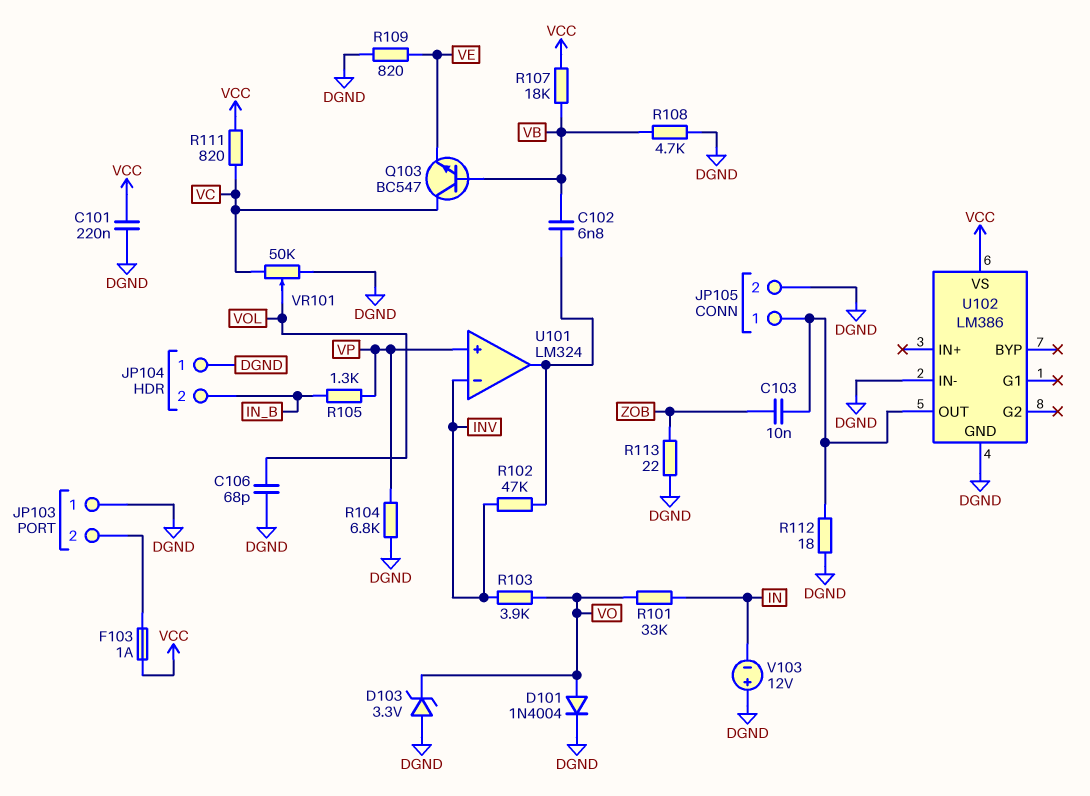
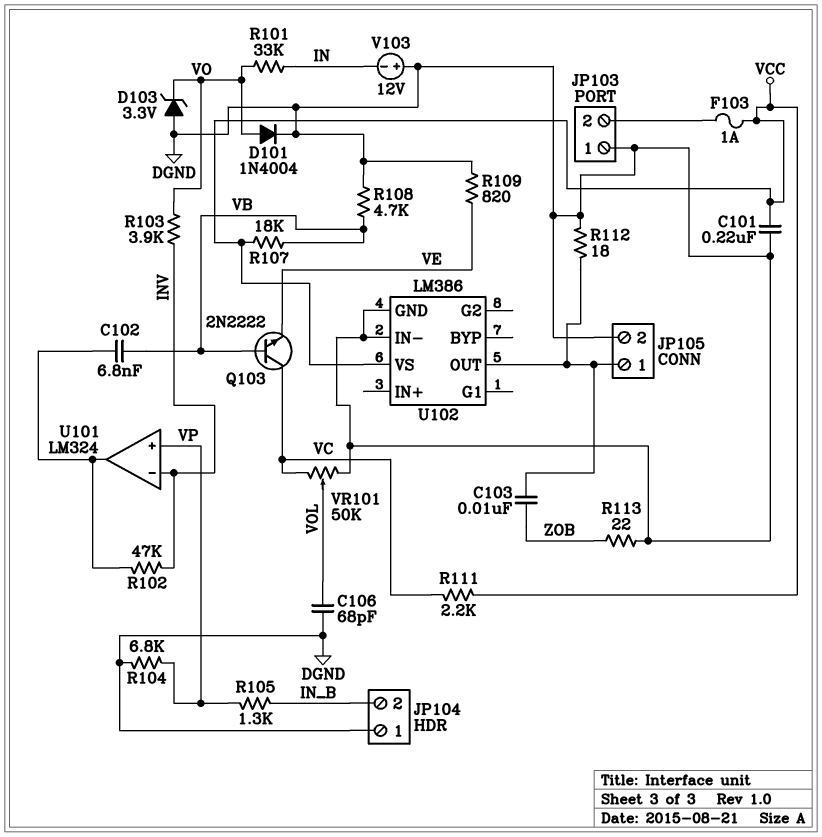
Q103: NPN BC547 (B VB, C VC, E VE) -> NPN 2N2222 (B VB, C VC, E VE)
R111: 820 (VC, VCC) -> 2.2k (VC, VCC)

